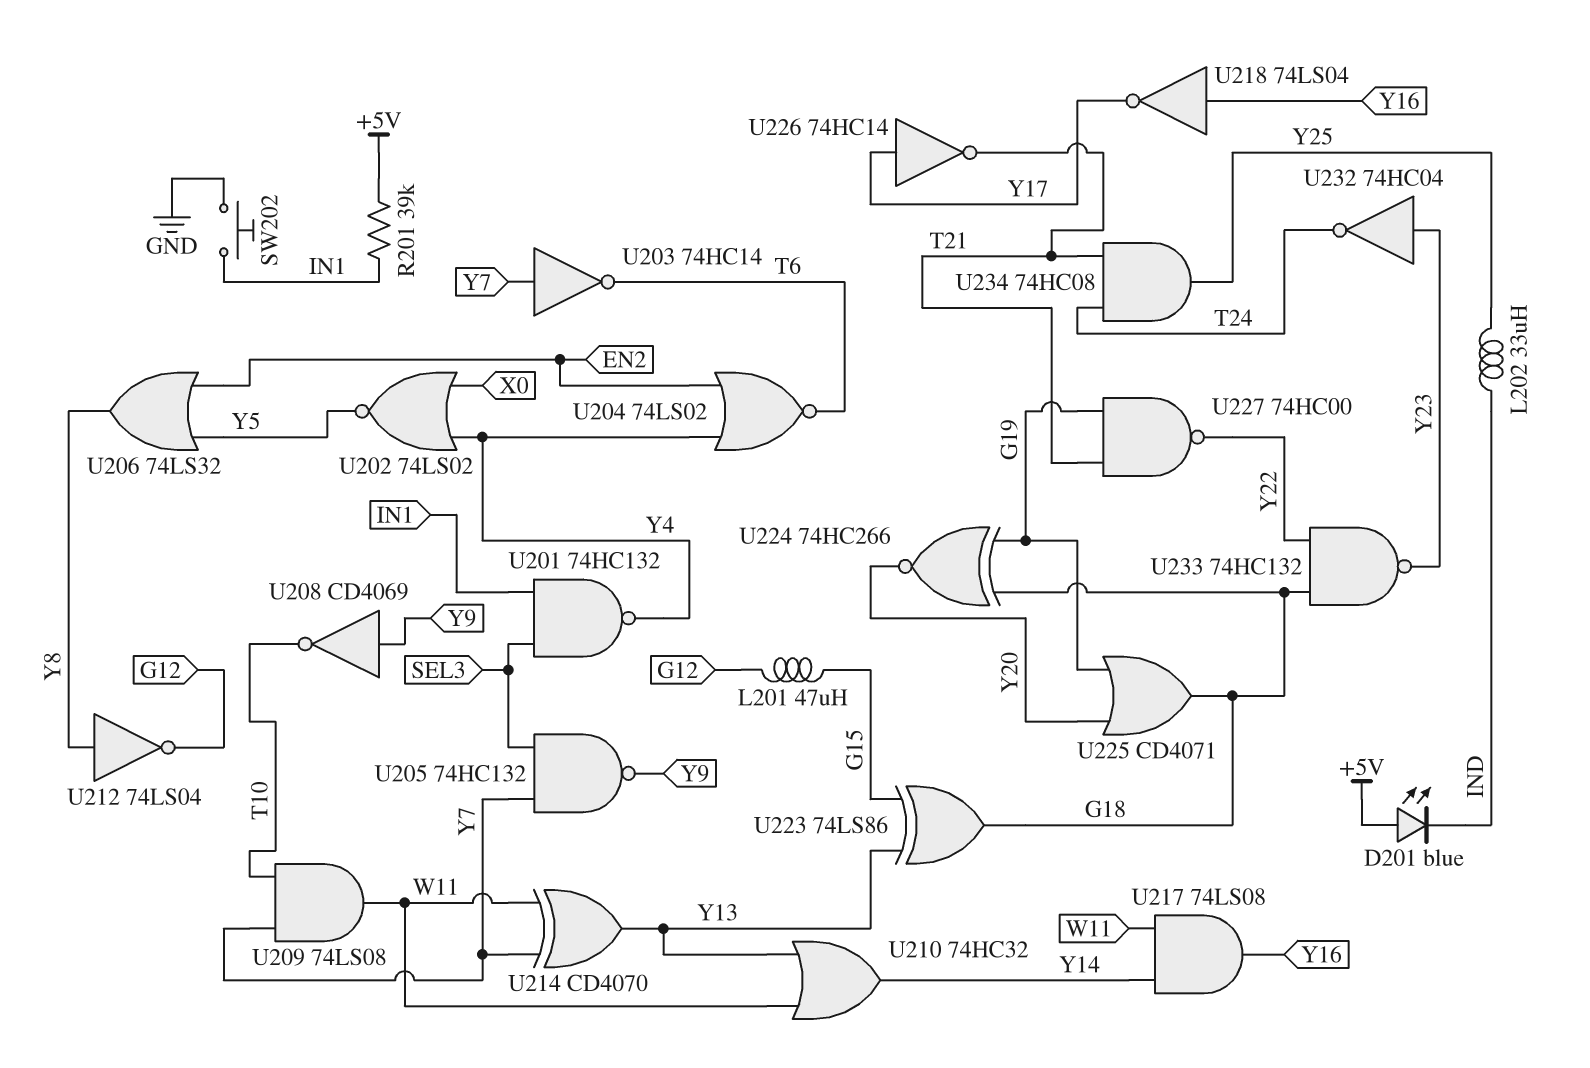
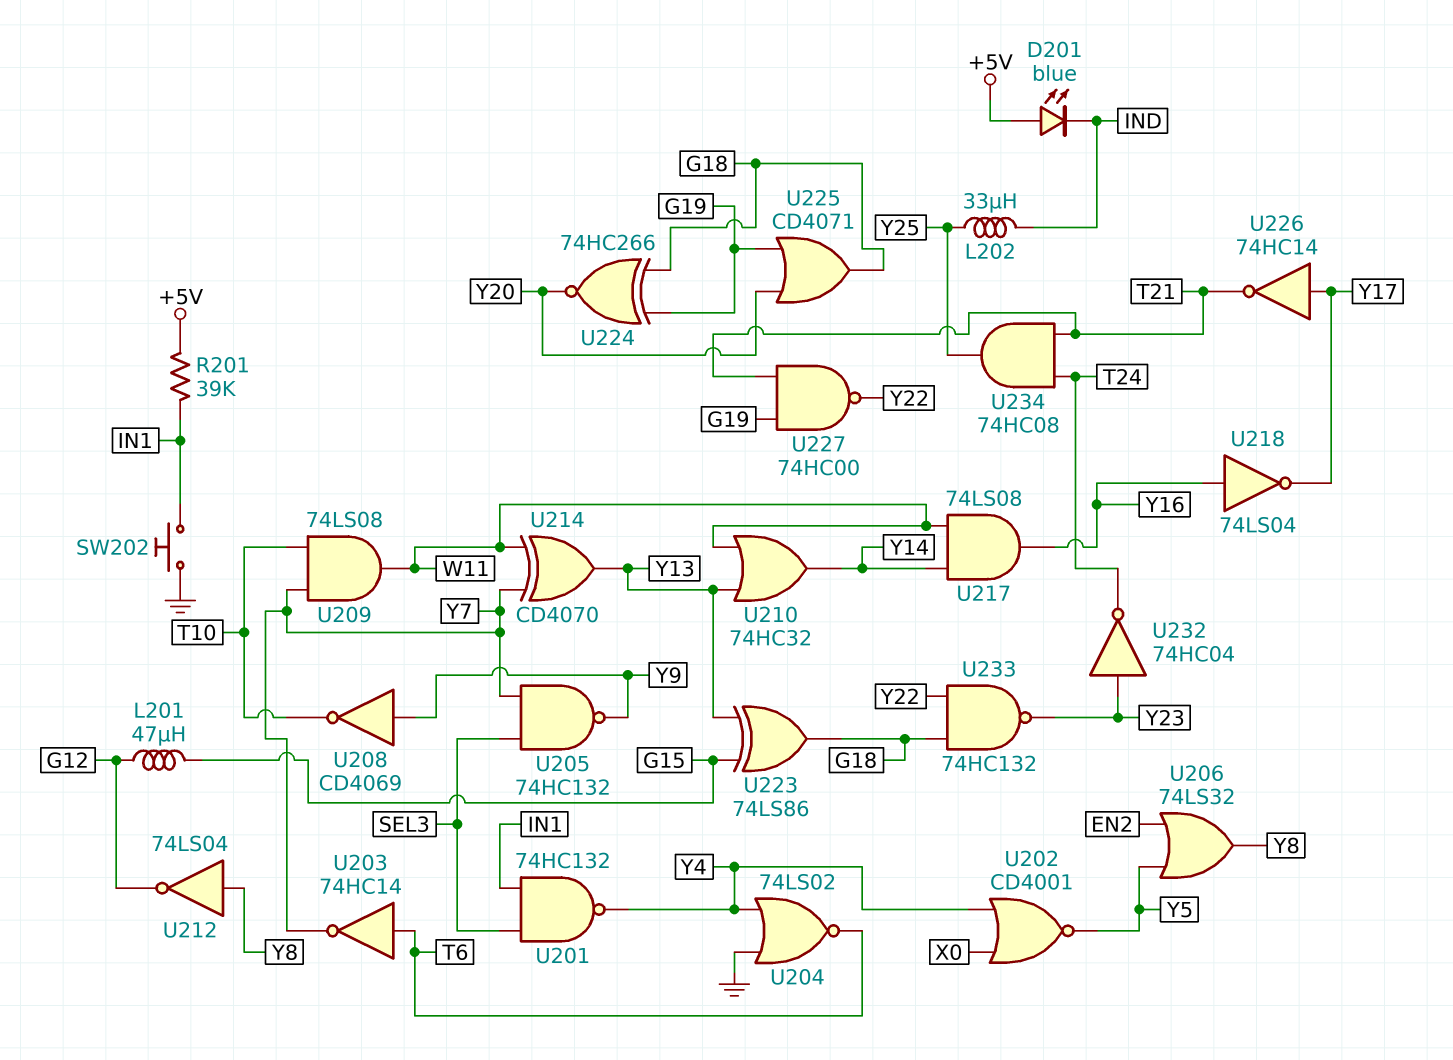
U202: NOR 74LS02 (in X0, in Y4, out Y5) -> NOR CD4001 (in X0, in Y4, out Y5)
U203: NOT 74HC14 (in Y7, out T6) -> NOT 74HC14 (in T6, out Y7)
U204: NOR 74LS02 (in EN2, in Y4, out T6) -> NOR 74LS02 (in GND, in Y4, out T6)

